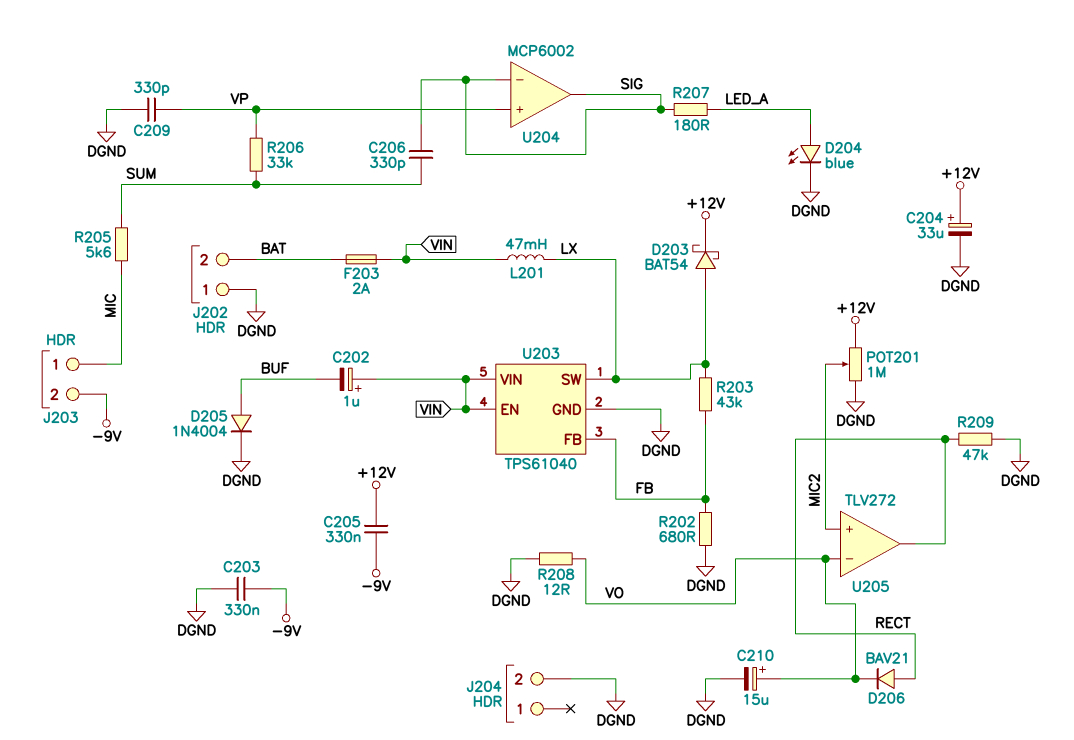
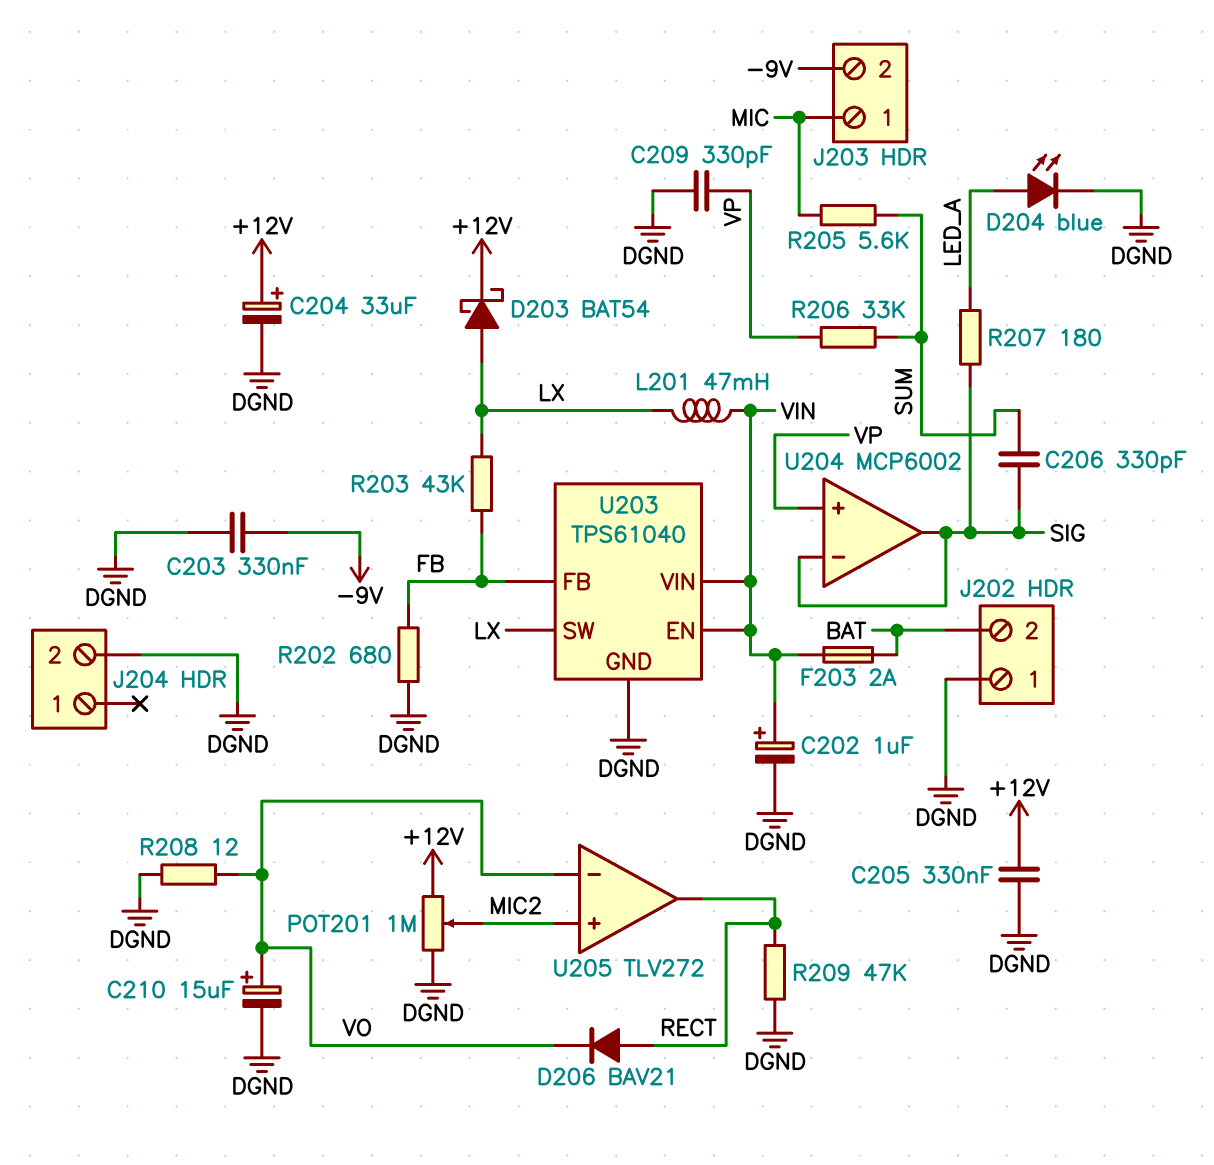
C202: 1uF (plus VIN, minus BUF) -> 1uF (plus VIN, minus DGND)
C205: 330nF (+12V, -9V) -> 330nF (+12V, DGND)
D205: diode 1N4004 (A BUF, K DGND) -> none

